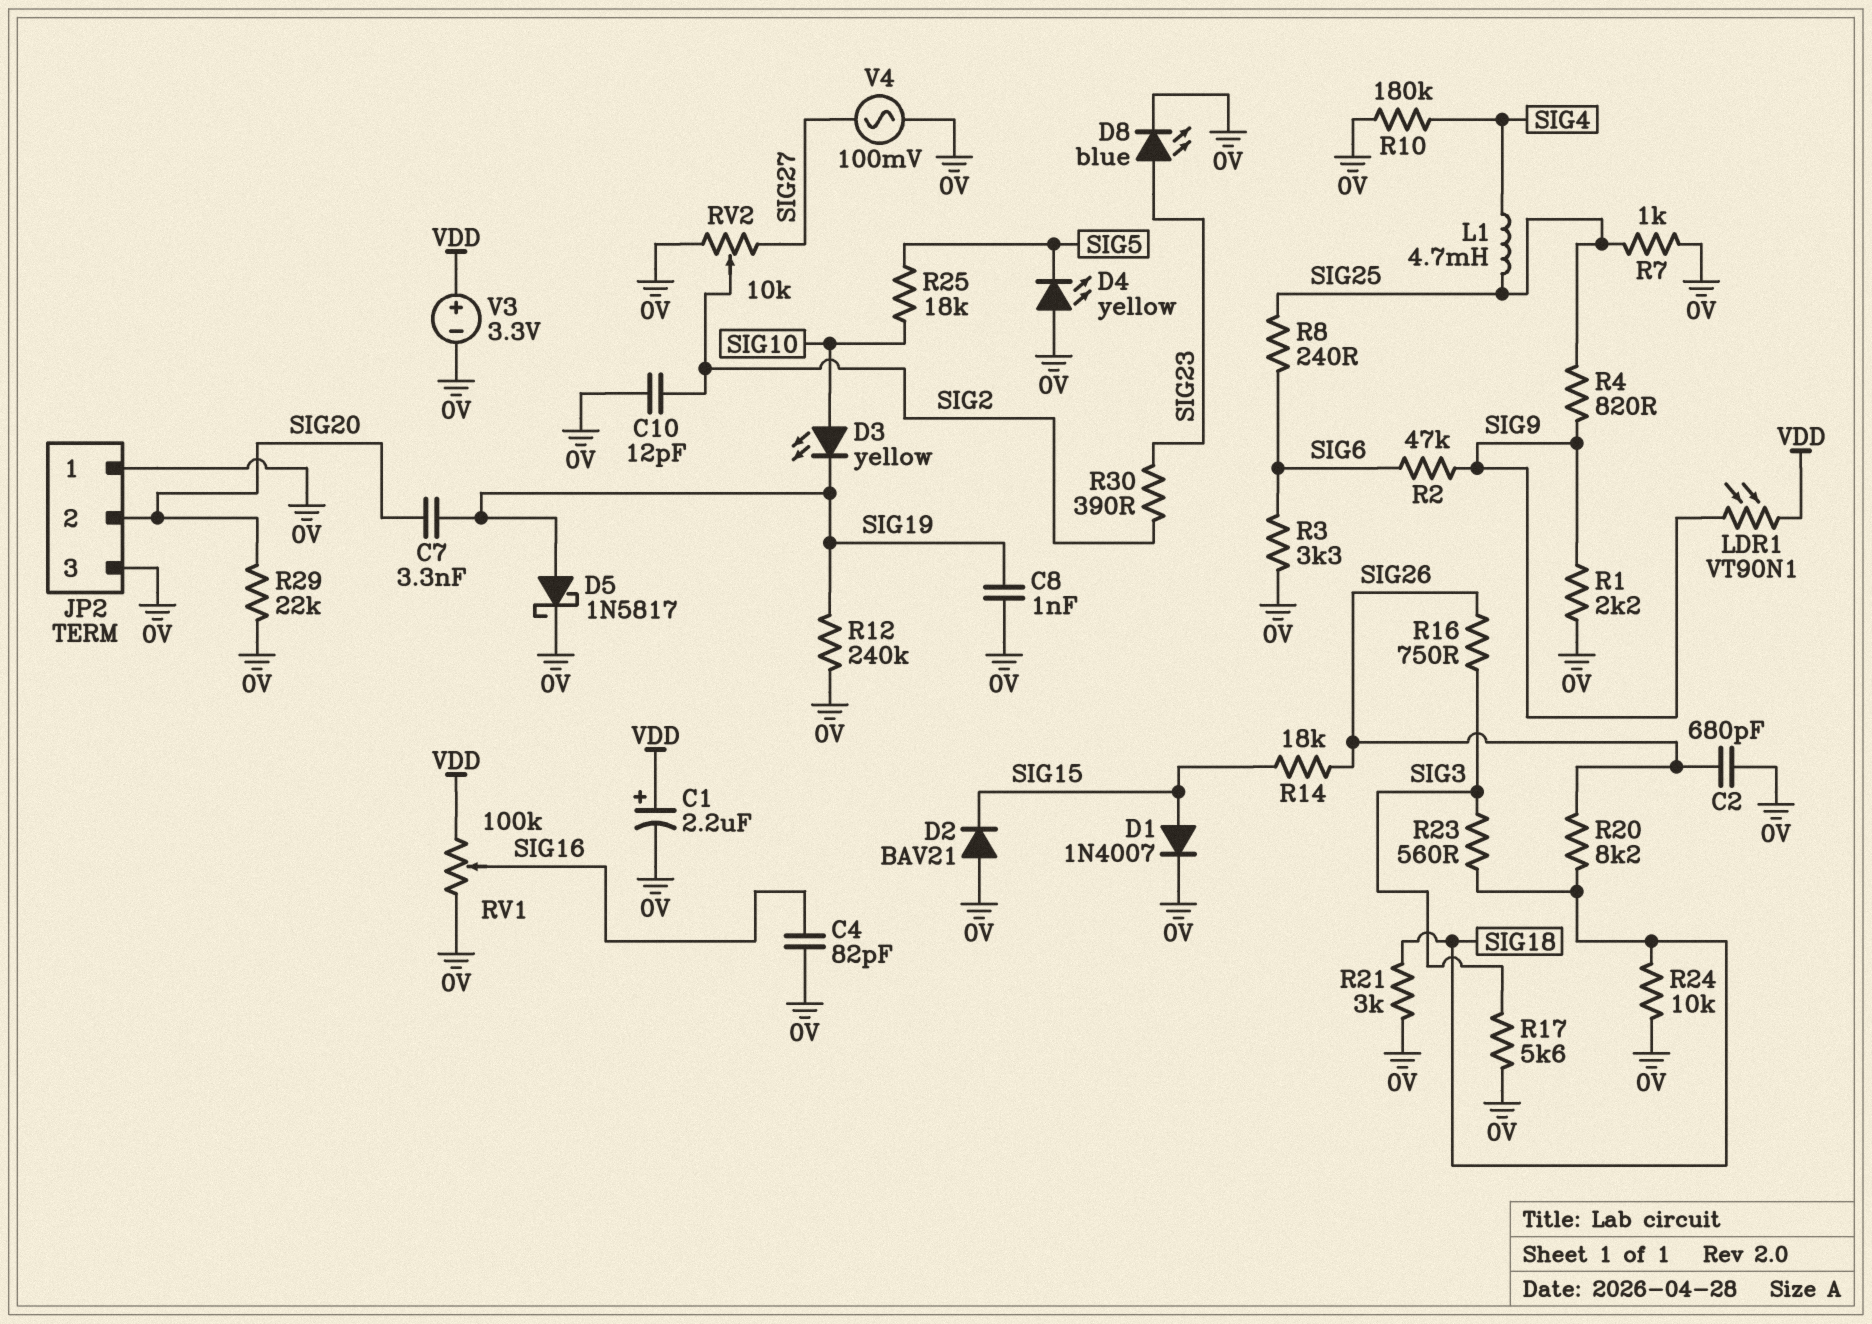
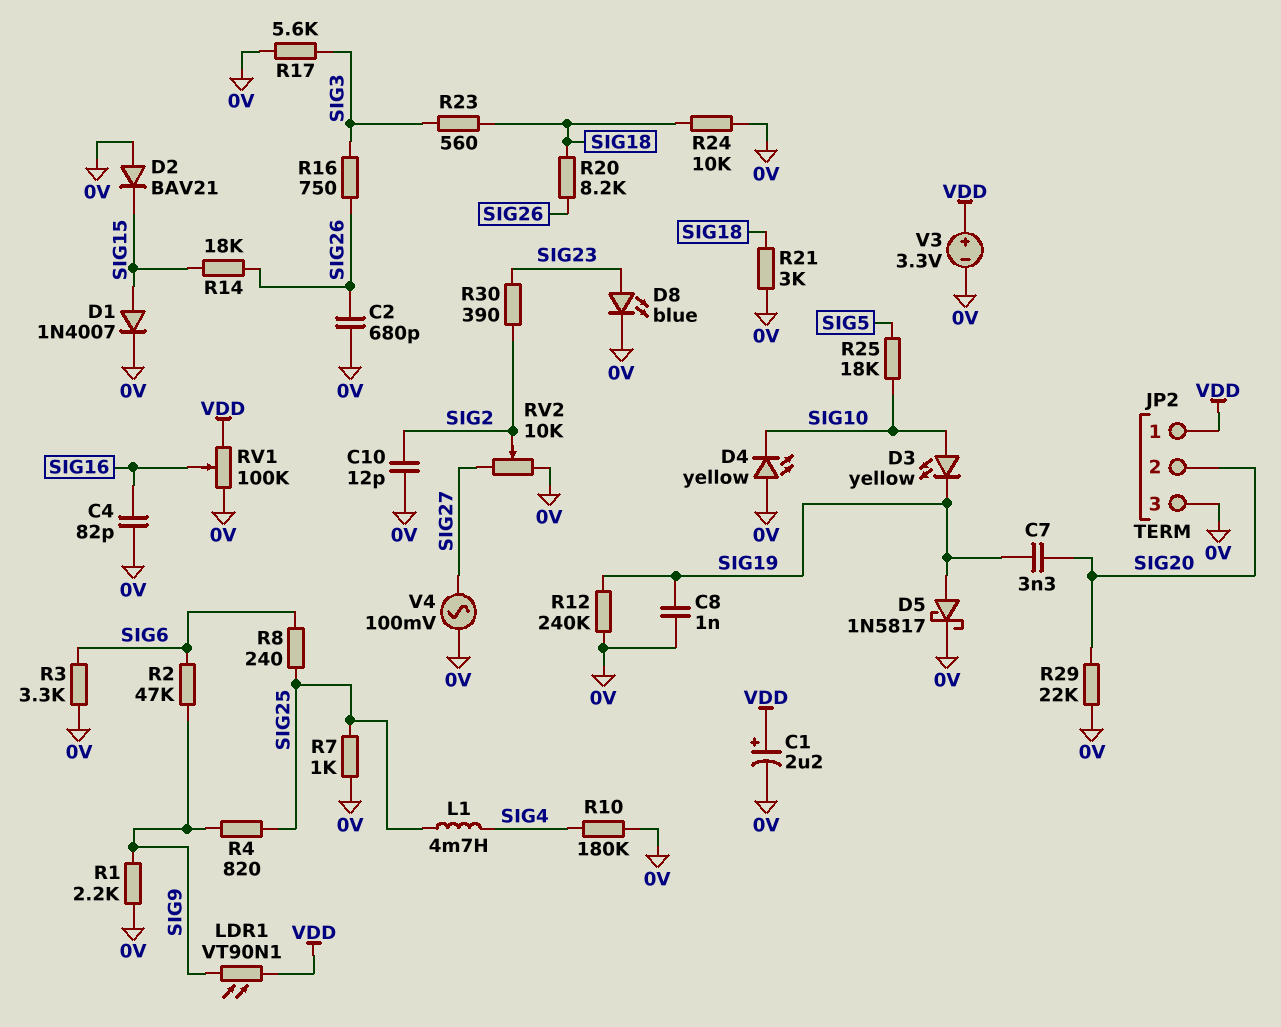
D4: LED yellow (A 0V, K SIG5) -> LED yellow (A 0V, K SIG10)
JP2 pin 1: 0V -> VDD

